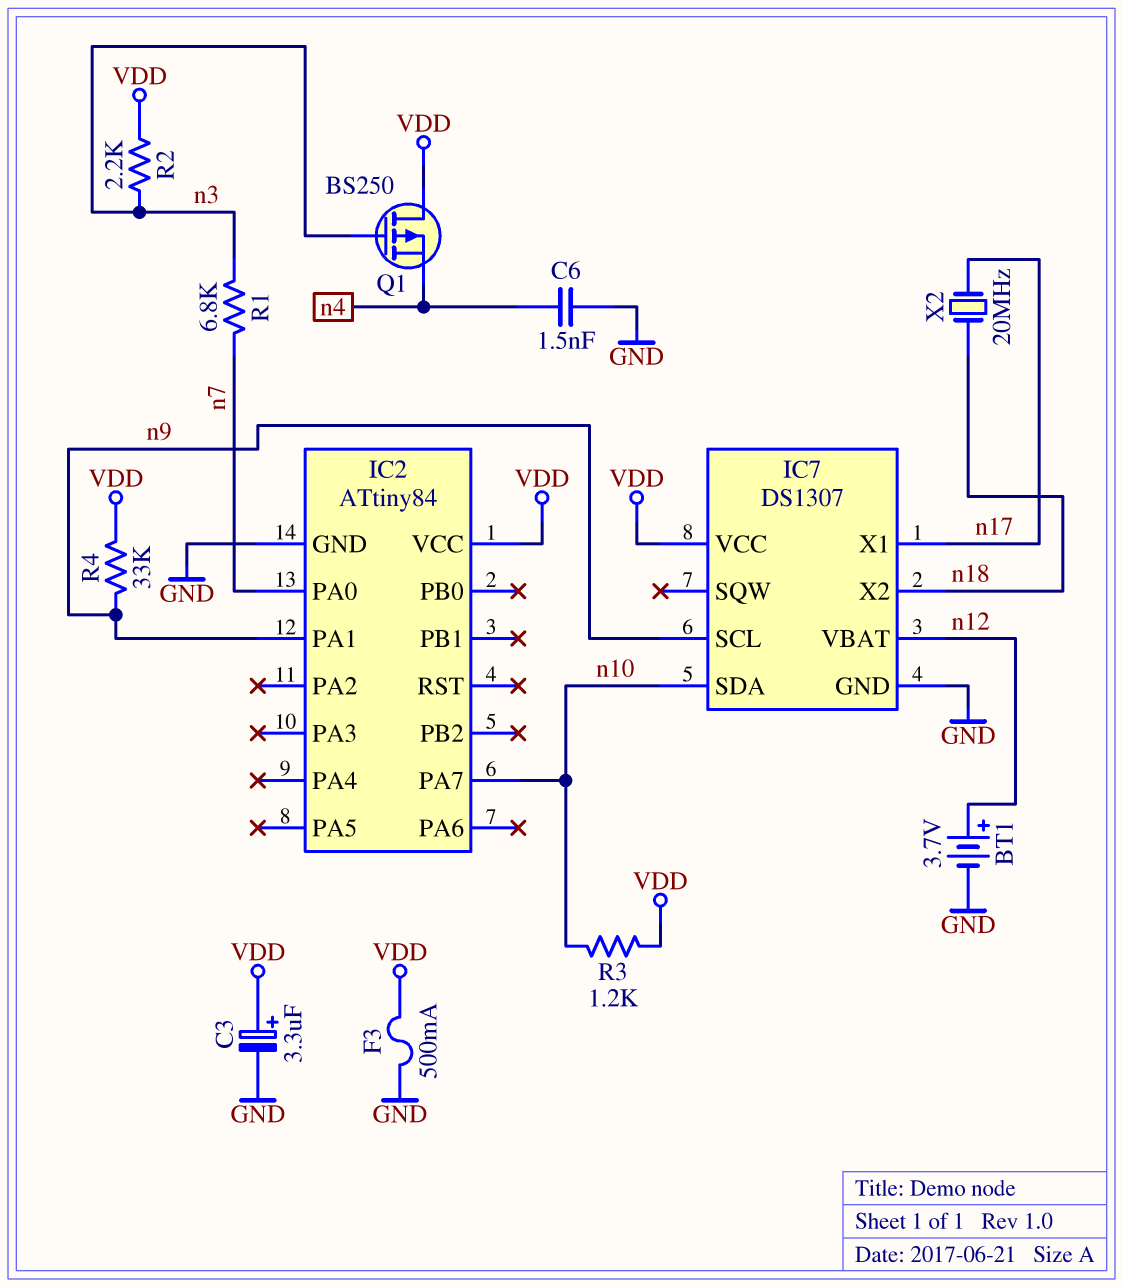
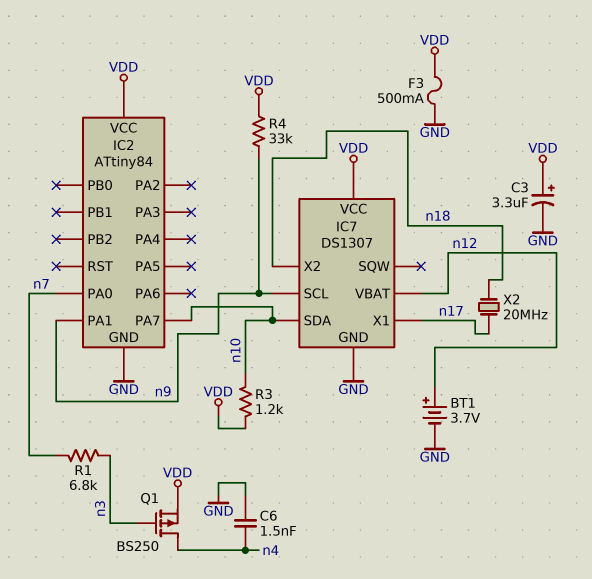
Q1: PMOS BS250 (G n3, D VDD, S n4) -> PMOS BS250 (G n3, D n4, S VDD)
R2: 2.2k (VDD, n3) -> none

